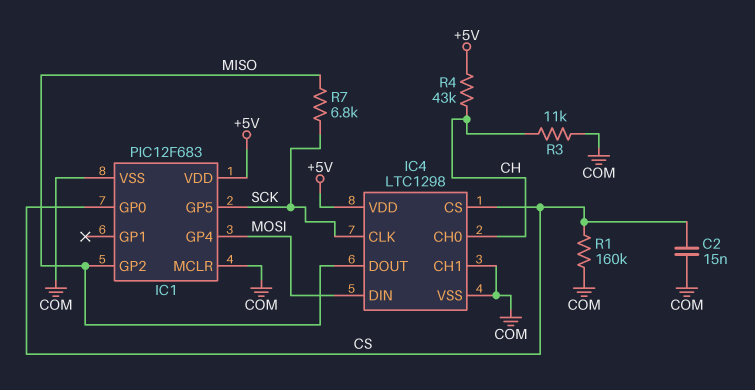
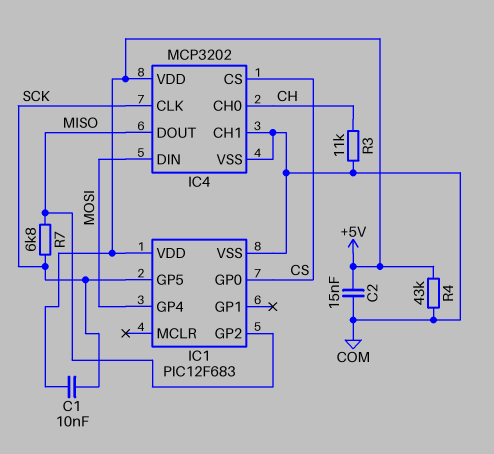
C1: none -> 10nF (+5V, SCK)
C2: 15nF (COM, CS) -> 15nF (+5V, COM)
IC1 pin MCLR: COM -> none
IC4: LTC1298 -> MCP3202
R1: 160k (COM, CS) -> none
R4: 43k (+5V, CH) -> 43k (+5V, COM)

